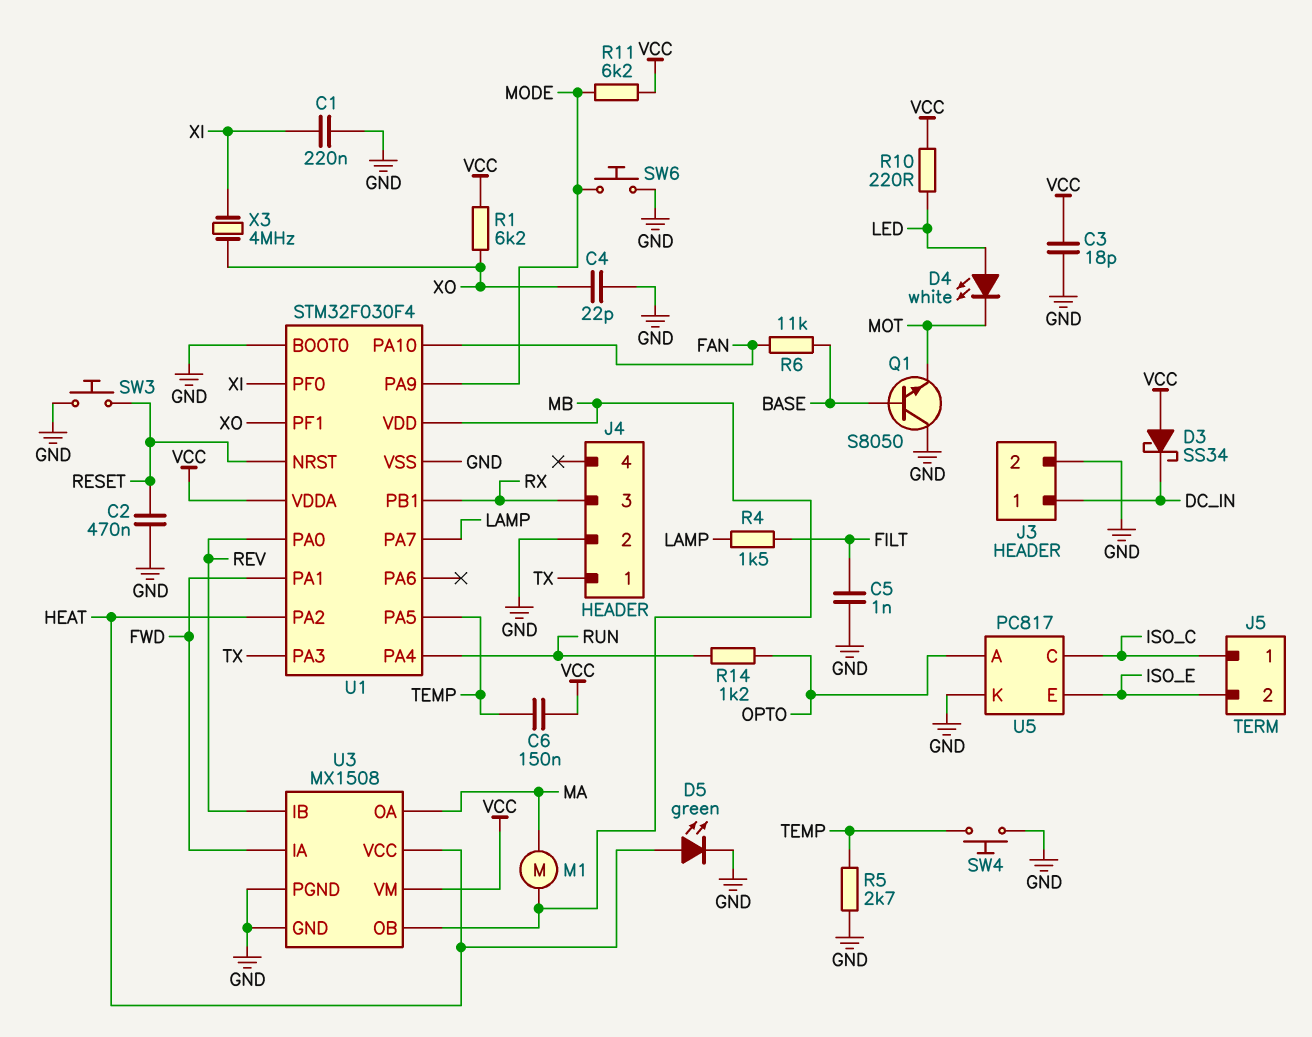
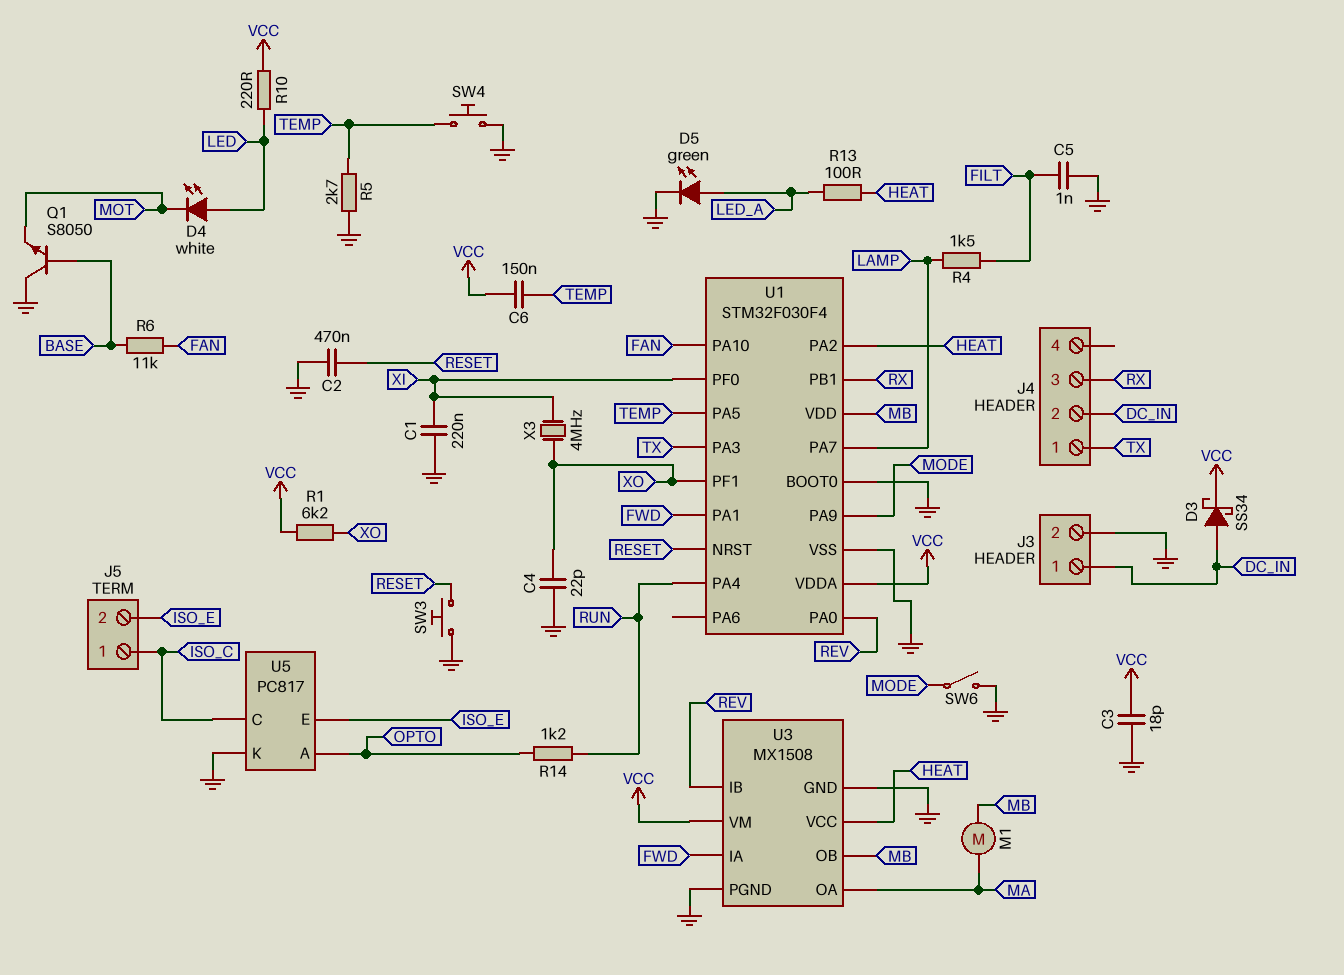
D3: schottky SS34 (A VCC, K DC_IN) -> schottky SS34 (A DC_IN, K VCC)
D5: LED green (A HEAT, K GND) -> LED green (A LED_A, K GND)
J4 pin 2: GND -> DC_IN
R11: 6.2k (MODE, VCC) -> none
R13: none -> 100 (HEAT, LED_A)
SW6: button (GND, MODE) -> switch (GND, MODE)

